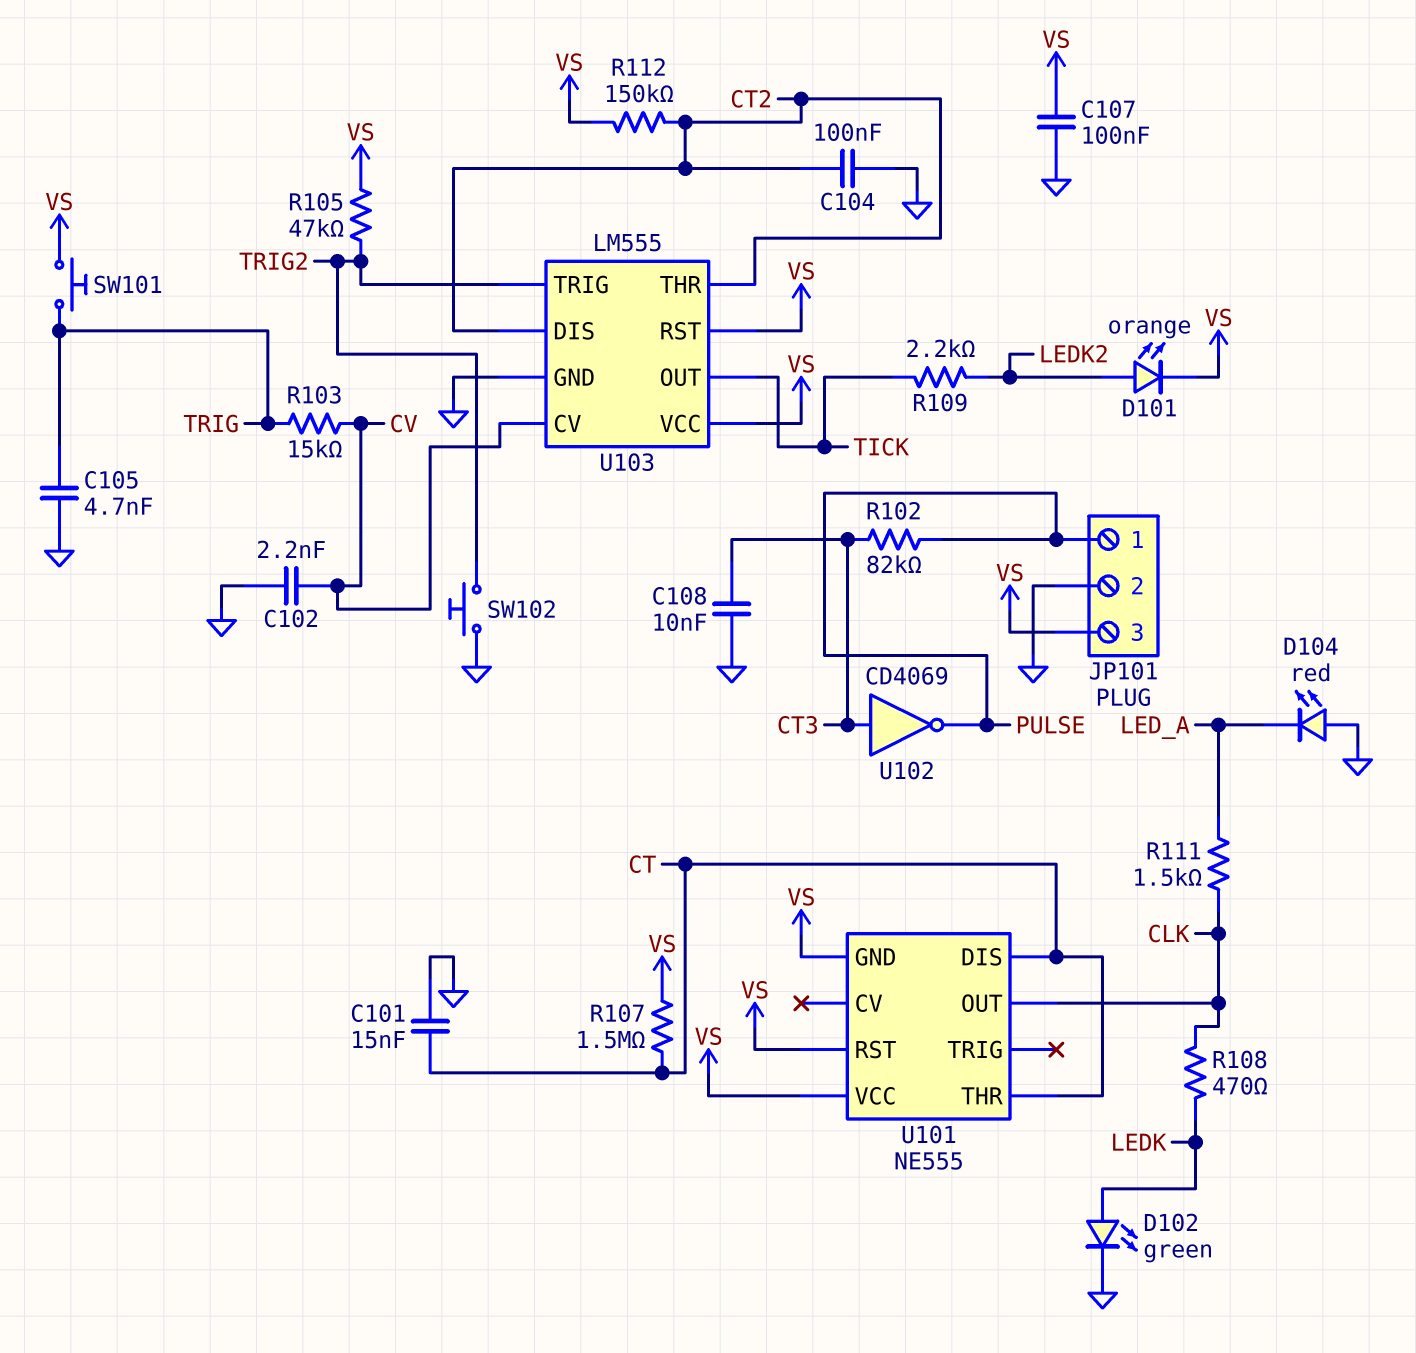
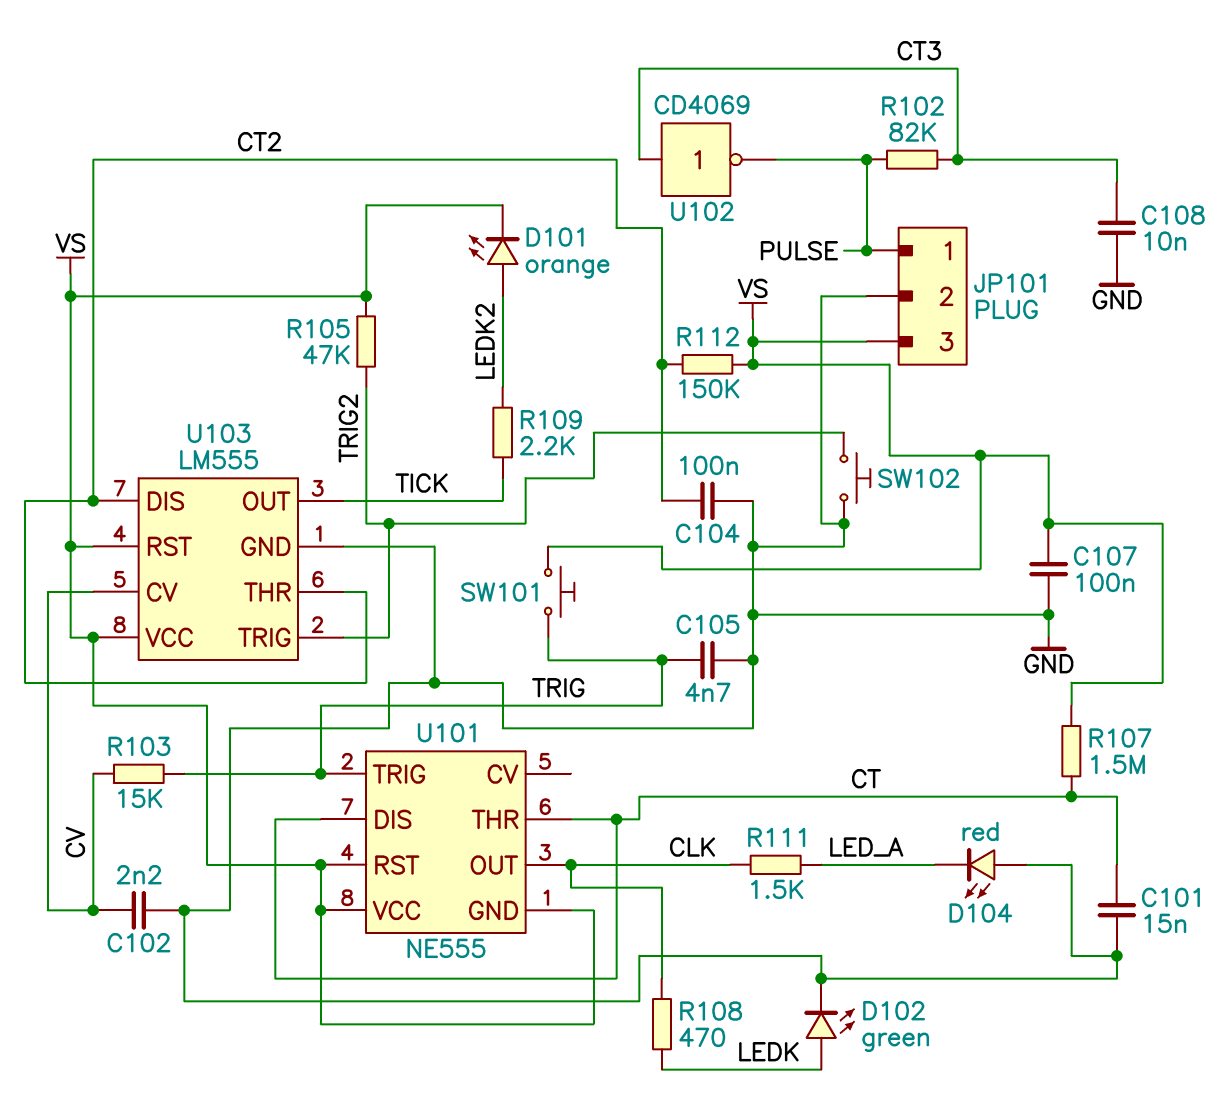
U101 pin TRIG: none -> TRIG

